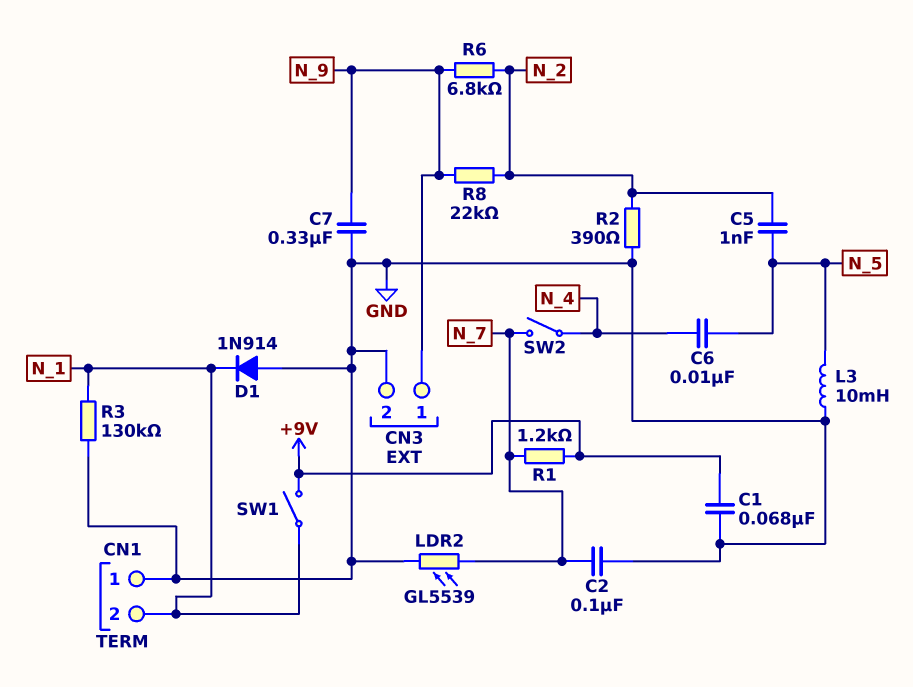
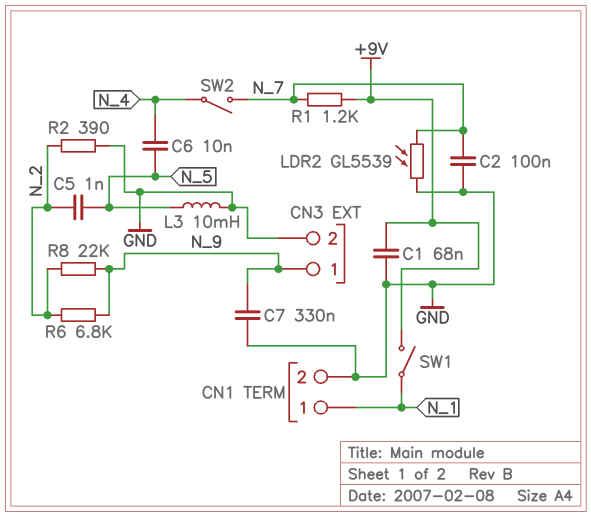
CN1 pin 1: GND -> N_1
CN1 pin 2: N_1 -> GND
D1: diode 1N914 (A GND, K N_1) -> none
R3: 130k (GND, N_1) -> none

